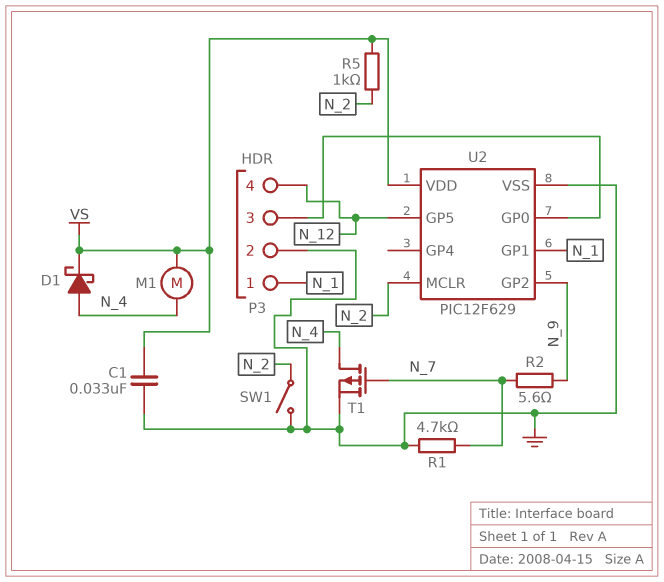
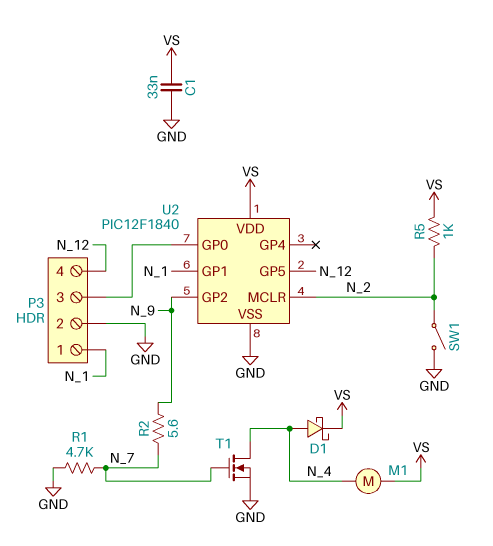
T1: PMOS (G N_7, D N_4, S GND) -> NMOS (G N_7, D N_4, S GND)
U2: PIC12F629 -> PIC12F1840

